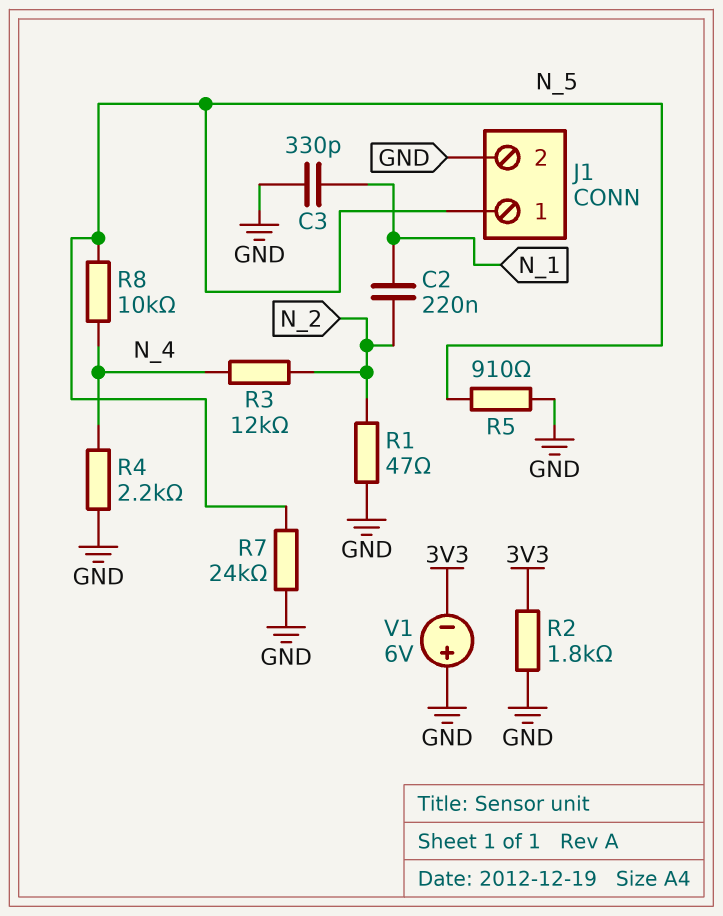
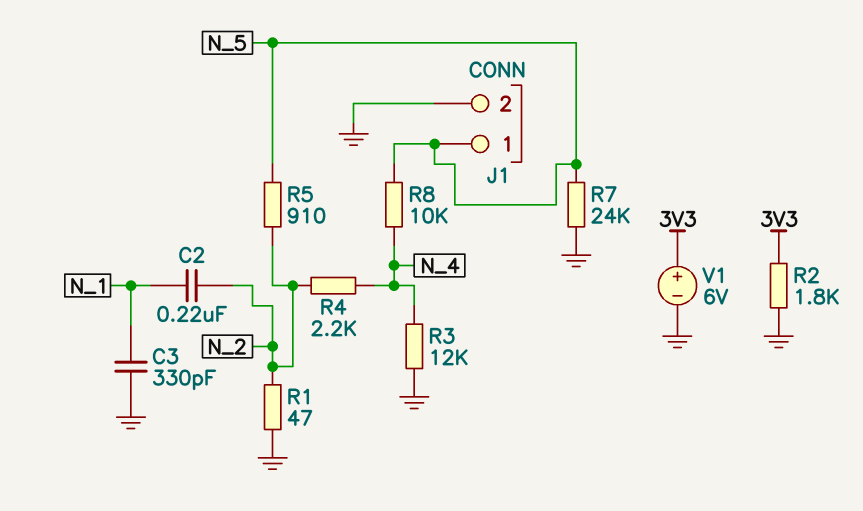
R3: 12k (N_2, N_4) -> 12k (GND, N_4)
R4: 2.2k (GND, N_4) -> 2.2k (N_2, N_4)
R5: 910 (GND, N_5) -> 910 (N_2, N_5)
V1: 6V (plus GND, minus 3V3) -> 6V (plus 3V3, minus GND)

